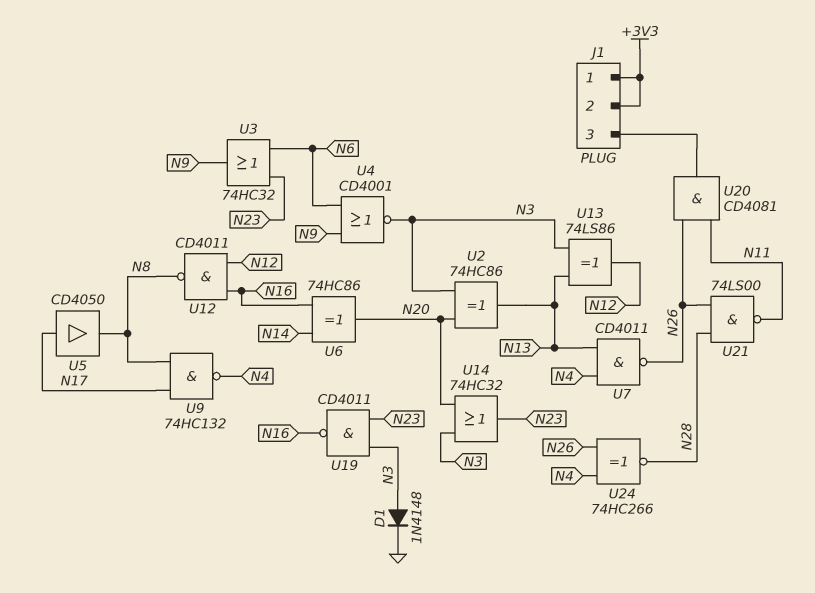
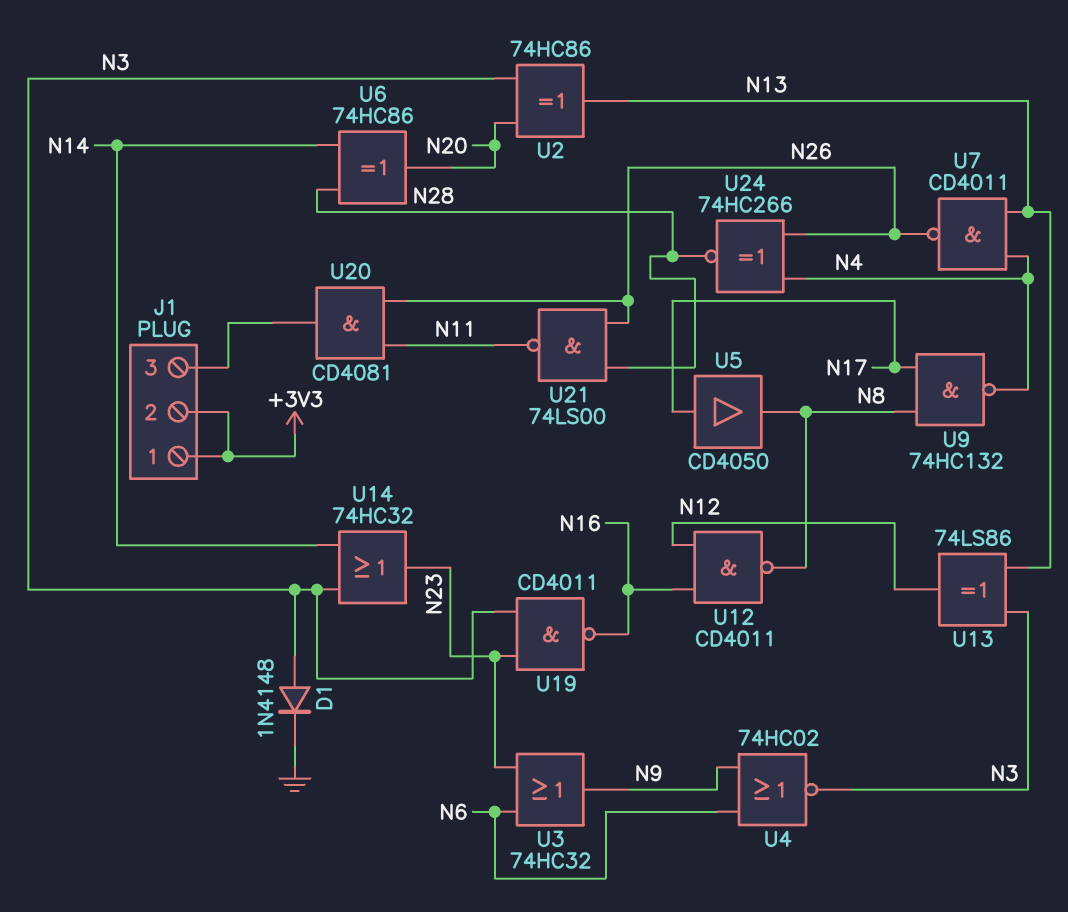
U4: NOR CD4001 (in N6, in N9, out N3) -> NOR 74HC02 (in N6, in N9, out N3)
U6: XOR 74HC86 (in N14, in N16, out N20) -> XOR 74HC86 (in N14, in N28, out N20)
U14: OR 74HC32 (in N3, in N20, out N23) -> OR 74HC32 (in N3, in N14, out N23)

